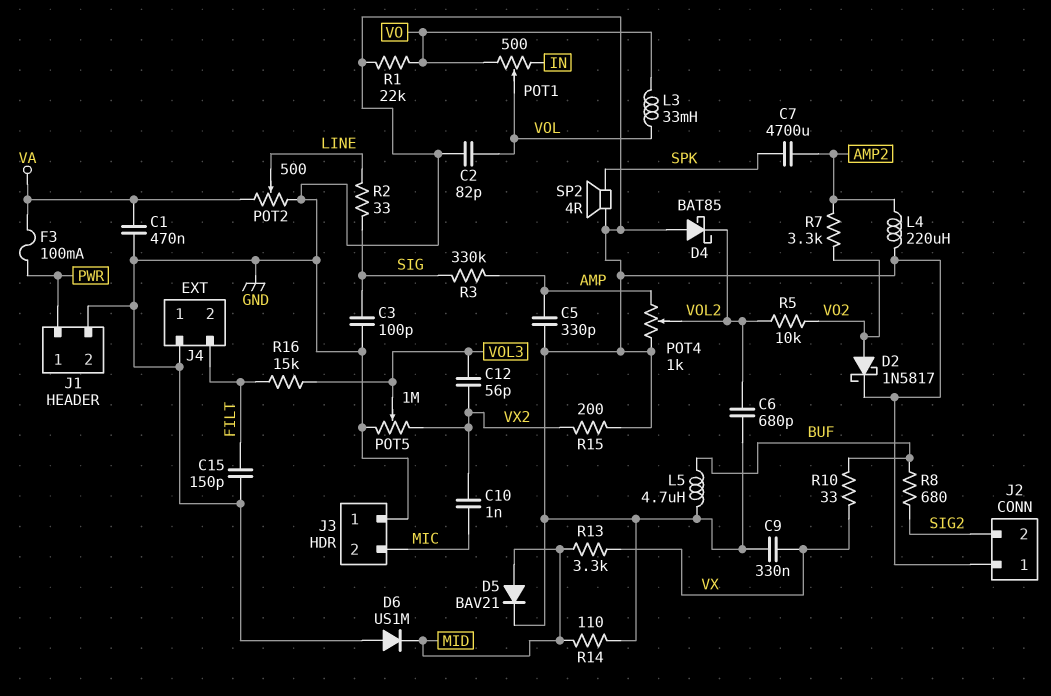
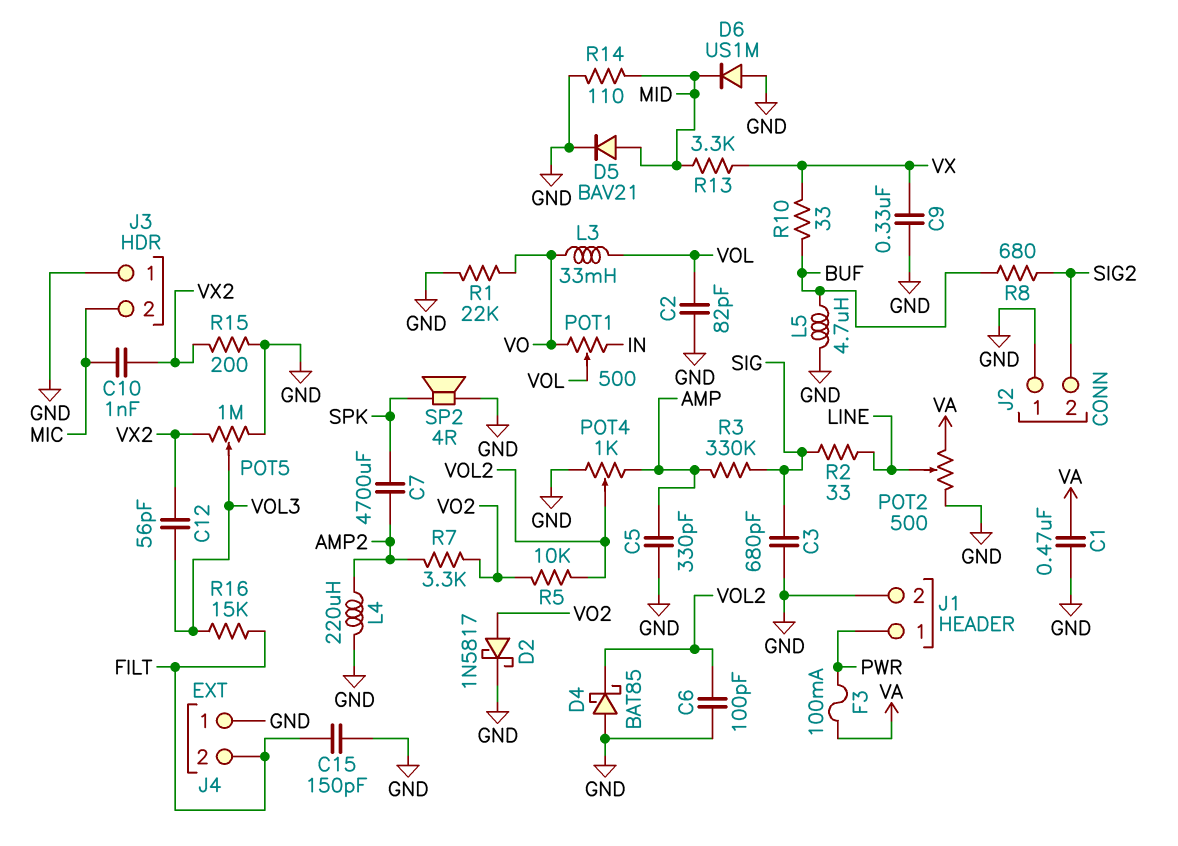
C3: 100pF (GND, SIG) -> 680pF (GND, SIG)
C6: 680pF (GND, VOL2) -> 100pF (GND, VOL2)

